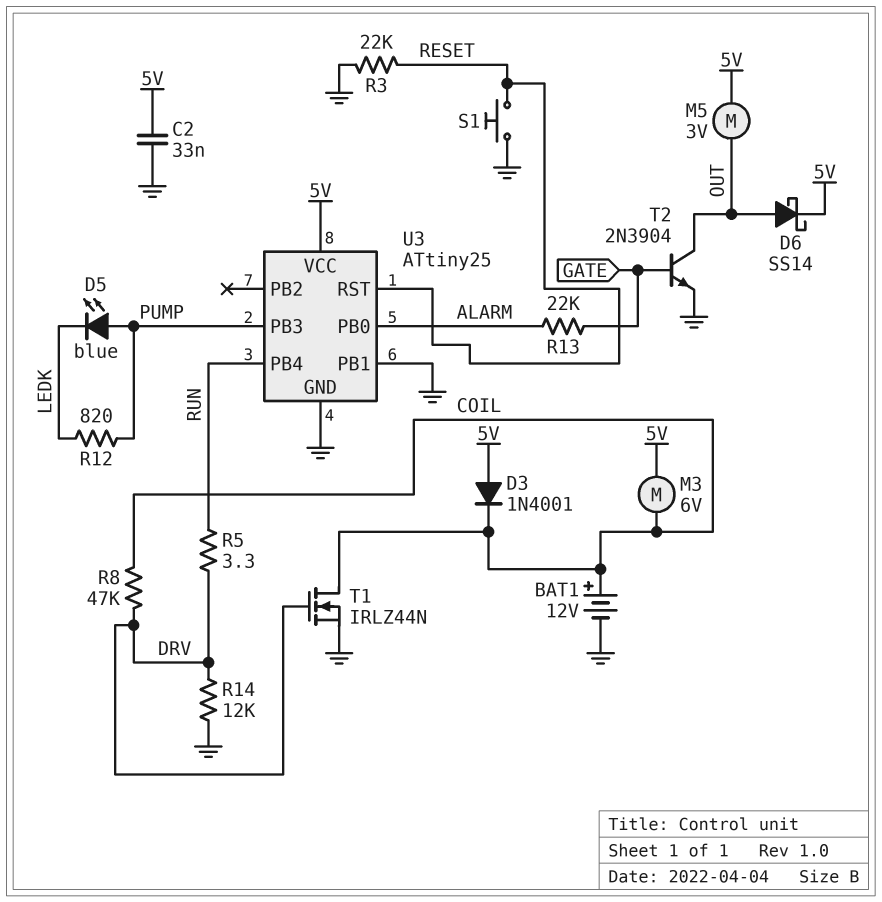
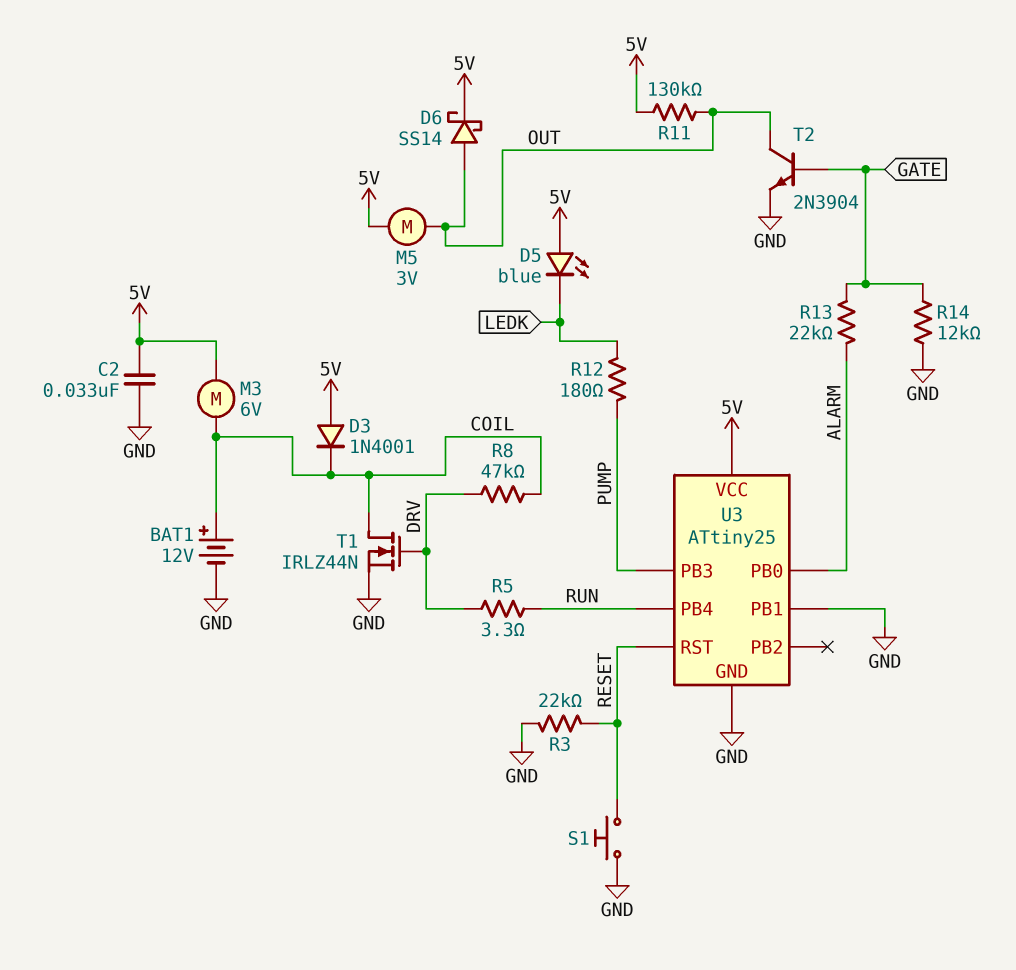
D5: LED blue (A PUMP, K LEDK) -> LED blue (A 5V, K LEDK)
R11: none -> 130k (5V, OUT)
R12: 820 (LEDK, PUMP) -> 180 (LEDK, PUMP)
R14: 12k (DRV, GND) -> 12k (GATE, GND)

